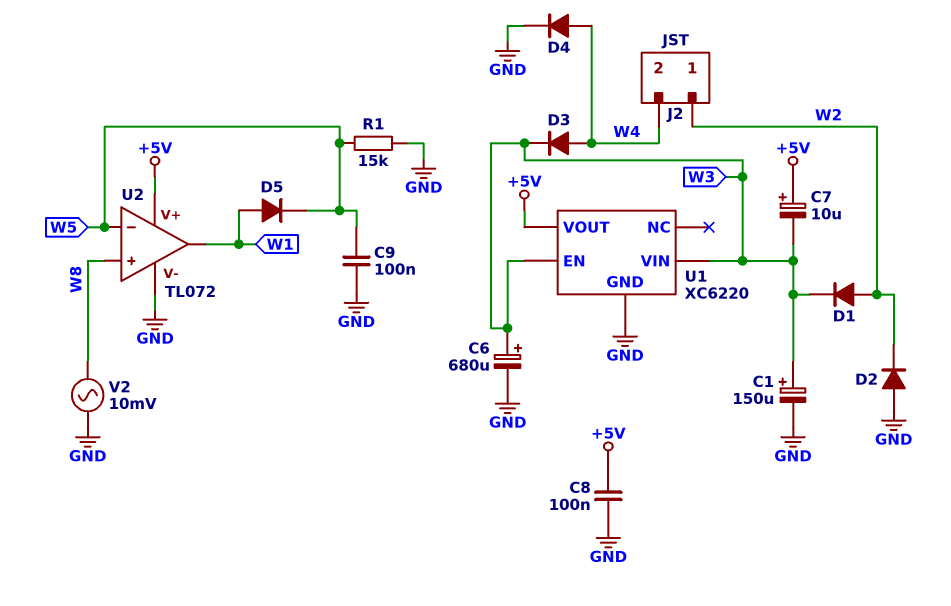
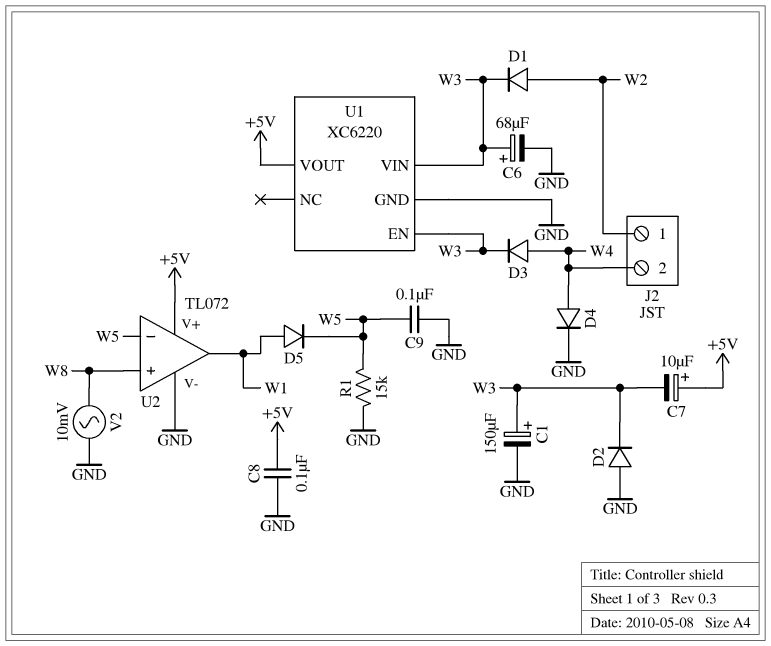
C6: 680uF (plus W3, minus GND) -> 68uF (plus W3, minus GND)
D2: diode (A GND, K W2) -> diode (A GND, K W3)

